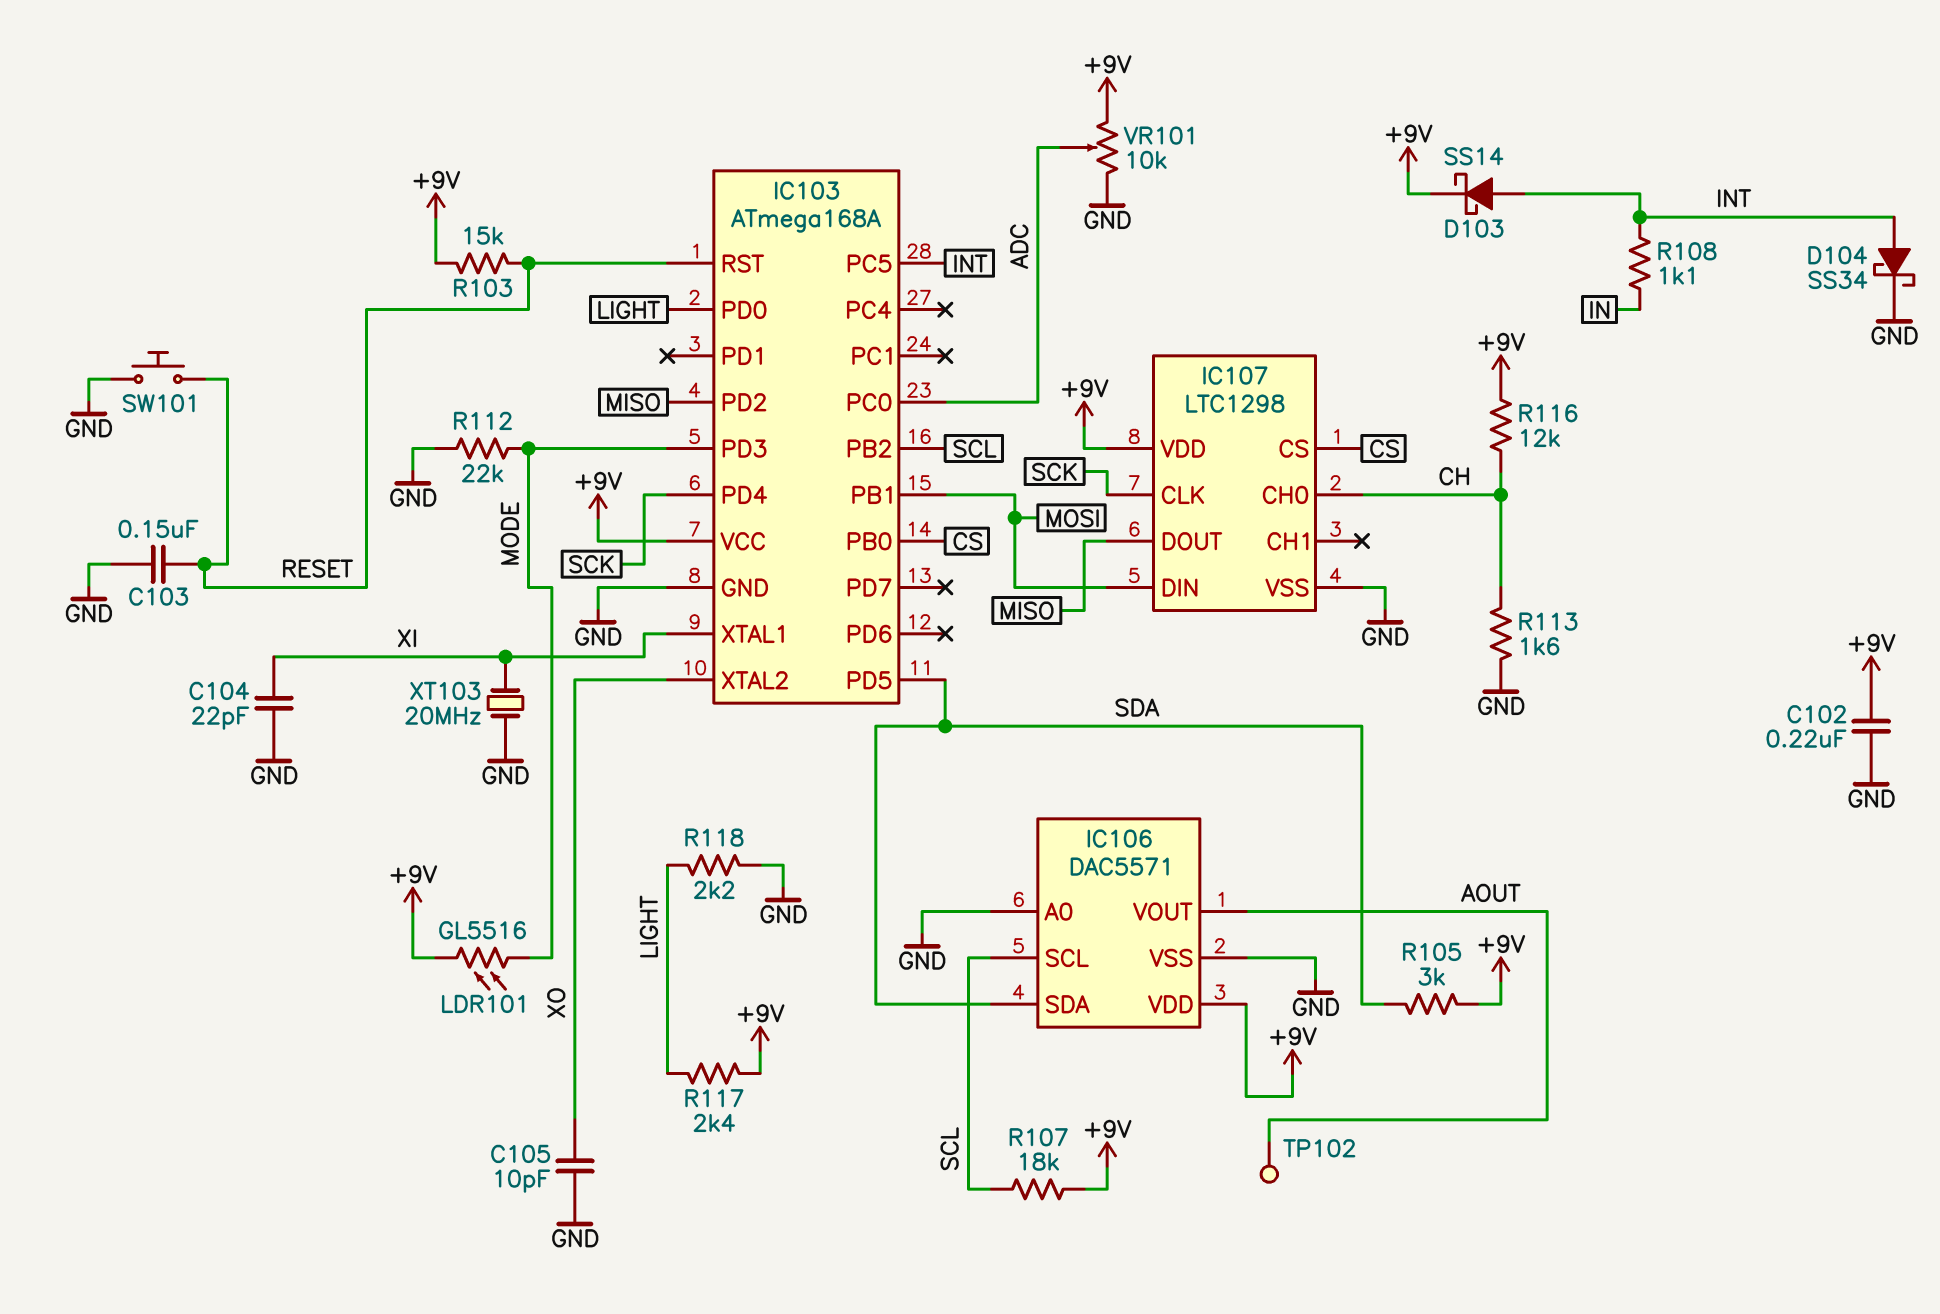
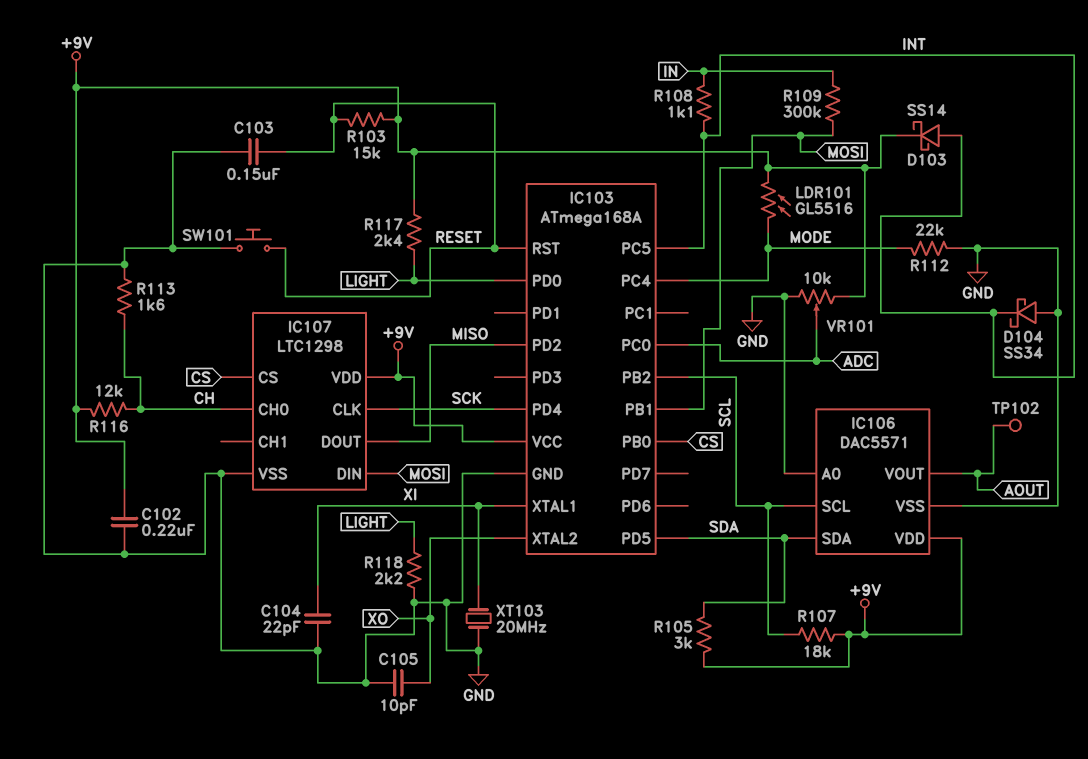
D104: schottky SS34 (A INT, K GND) -> schottky SS34 (A GND, K INT)
IC103 pin PC4: none -> MODE
IC103 pin PD3: MODE -> none
R109: none -> 300k (IN, MOSI)

